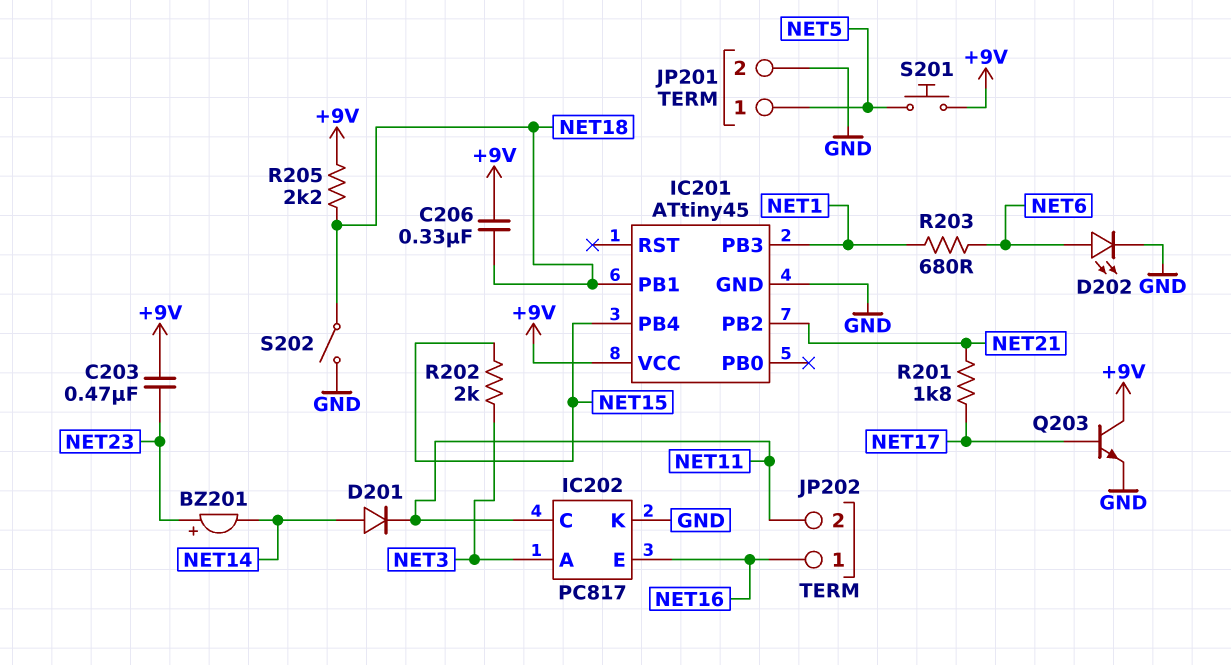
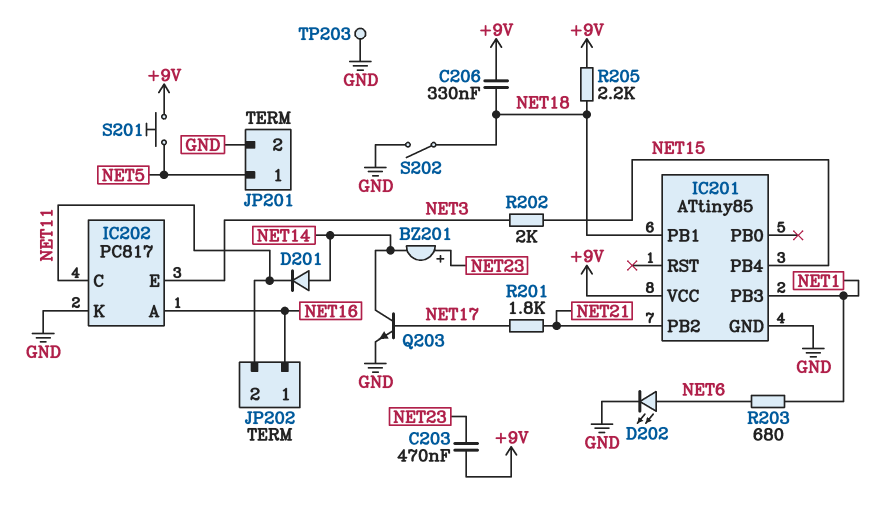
IC201: ATtiny45 -> ATtiny85
IC202 pin A: NET3 -> NET16
IC202 pin E: NET16 -> NET3
Q203: NPN (B NET17, C +9V, E GND) -> NPN (B NET17, C NET14, E GND)
TP203: none -> test point (GND)

